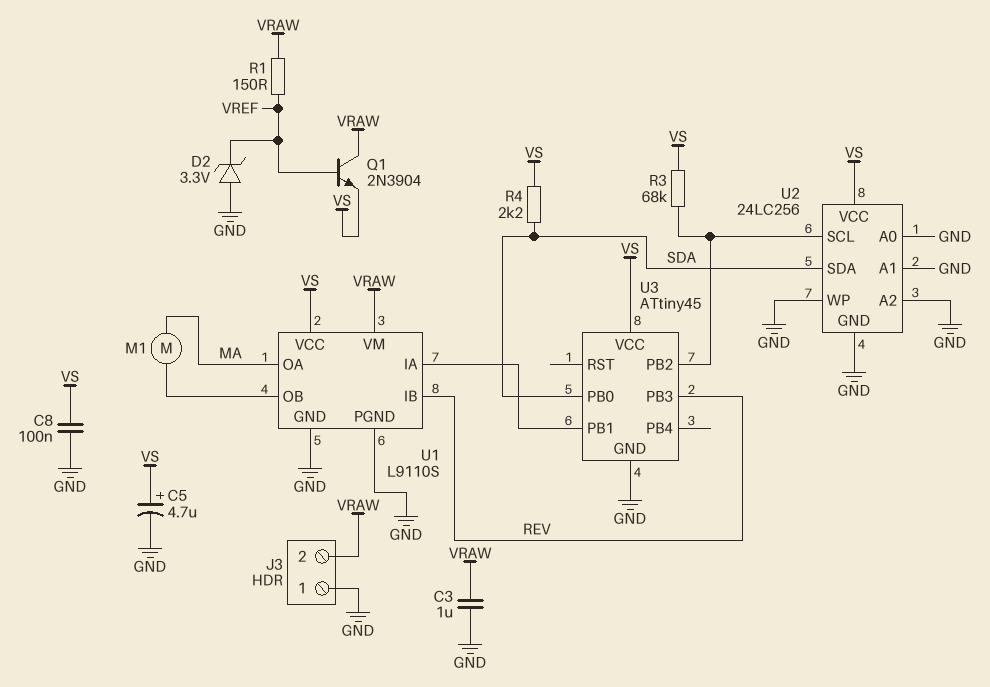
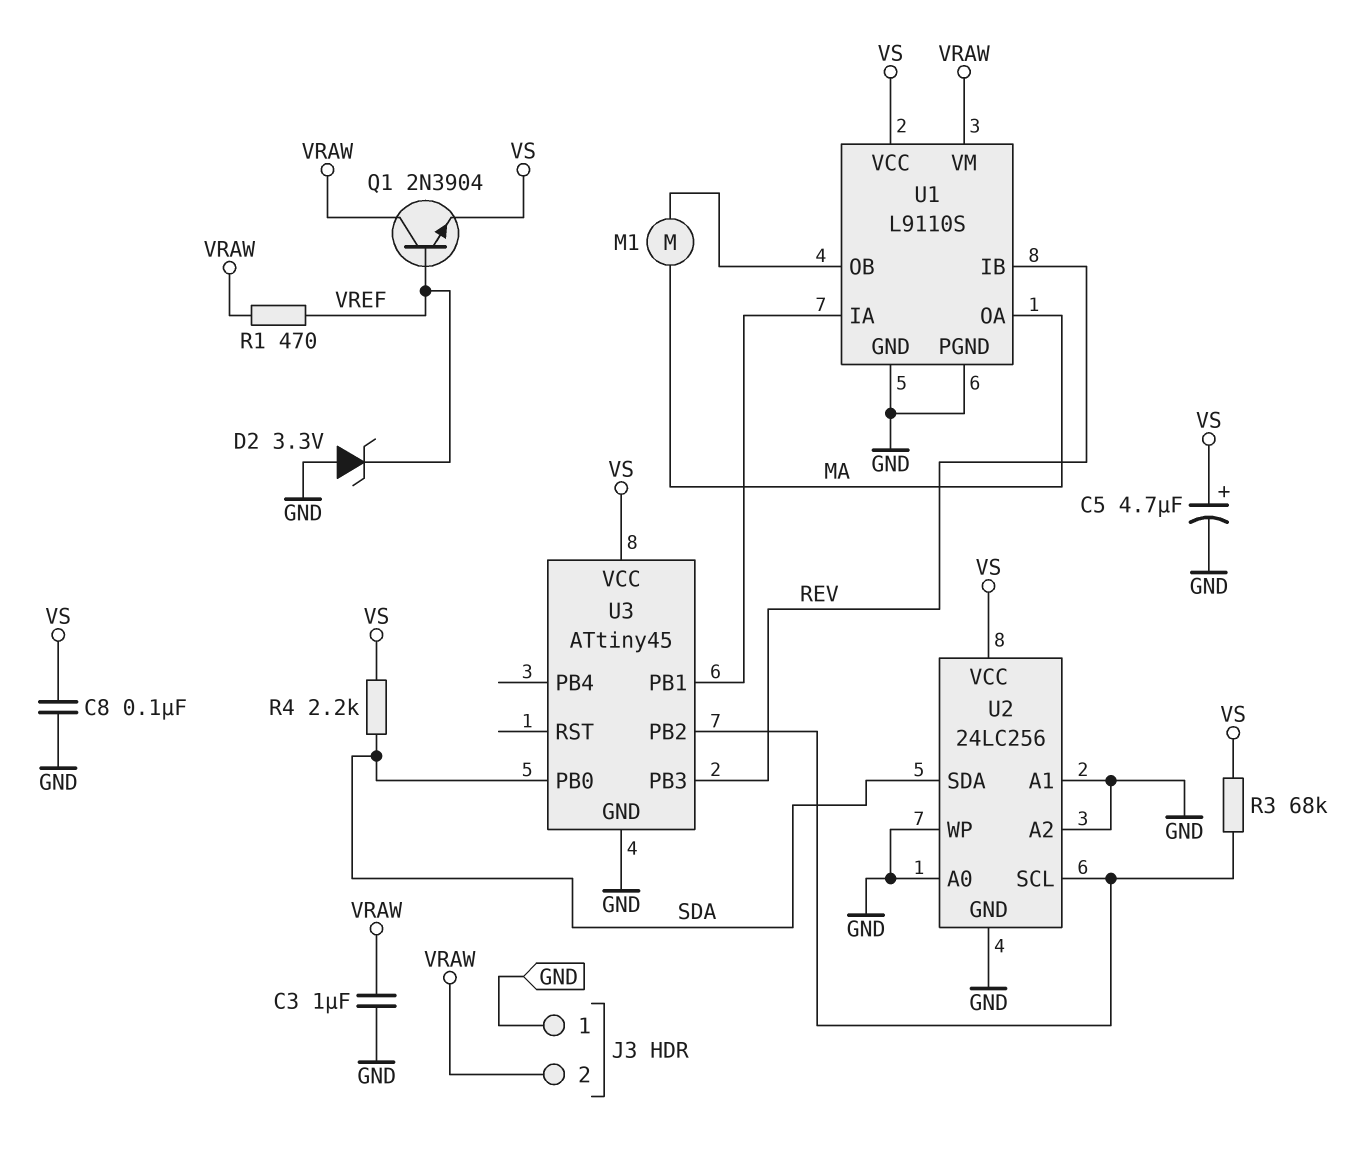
R1: 150 (VRAW, VREF) -> 470 (VRAW, VREF)

